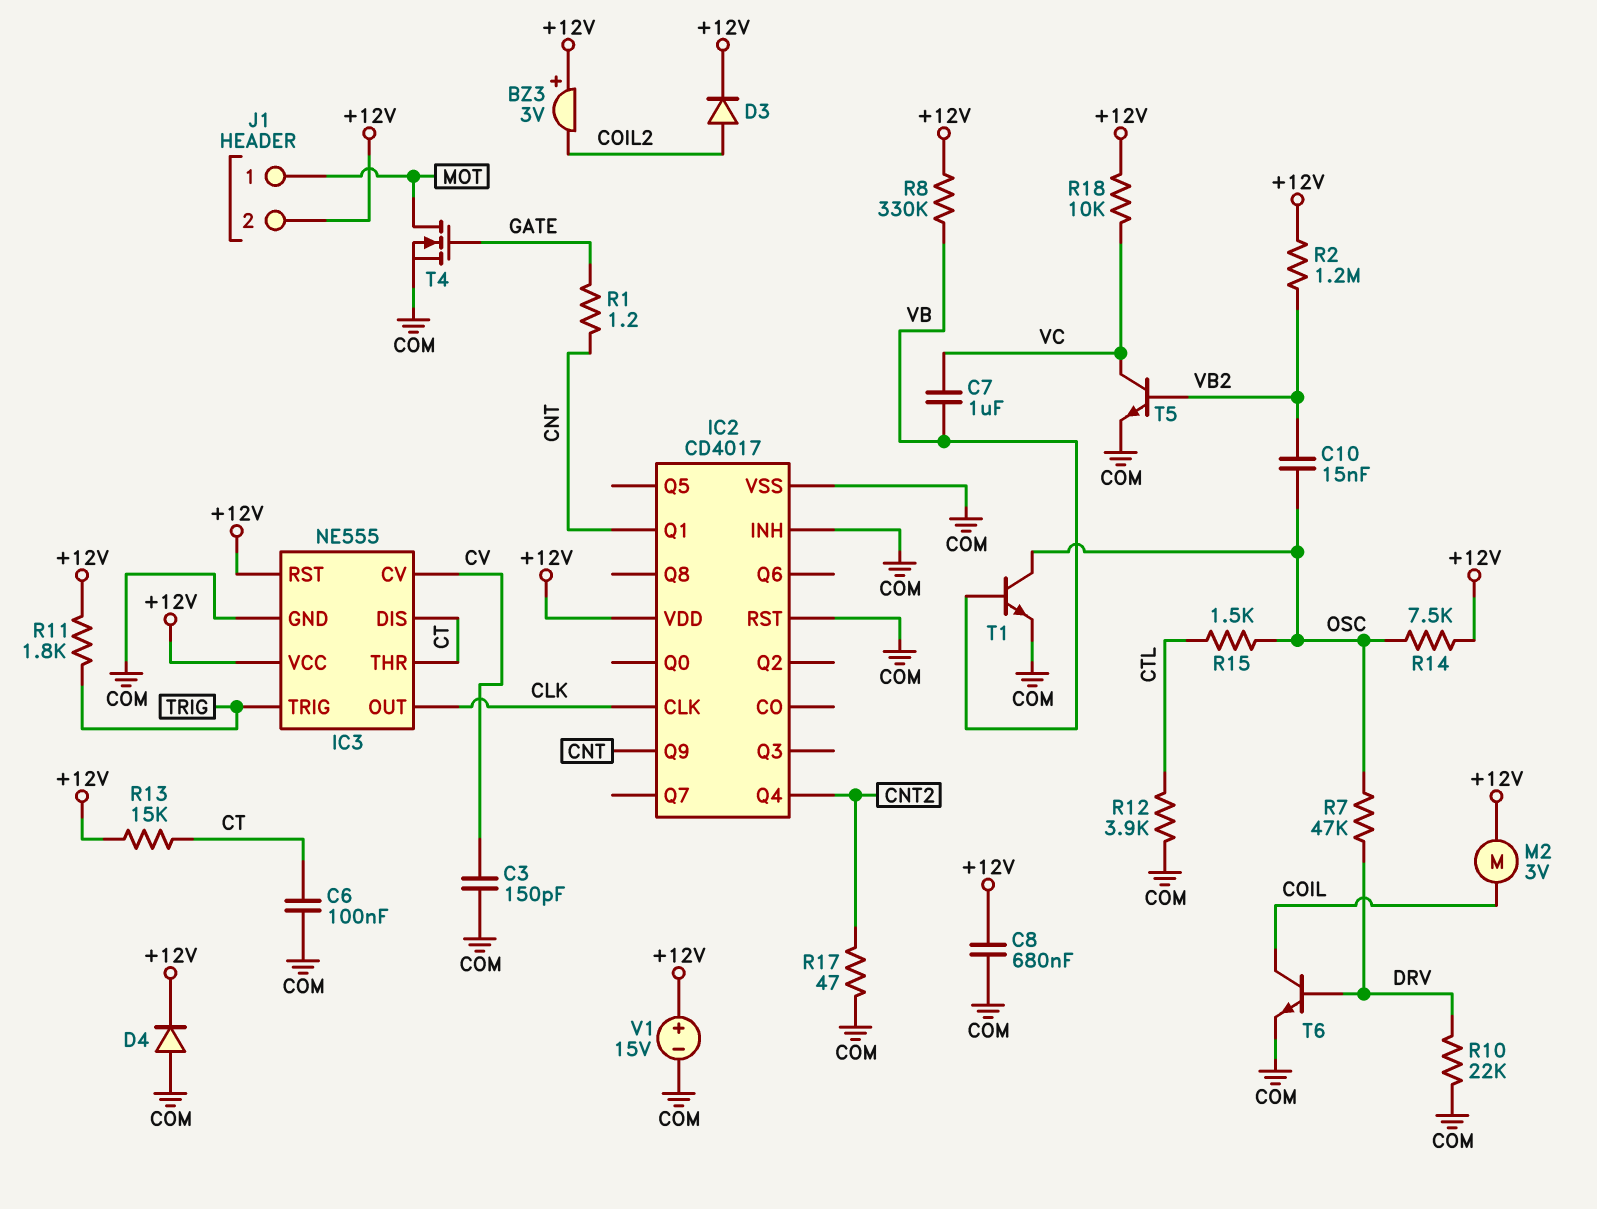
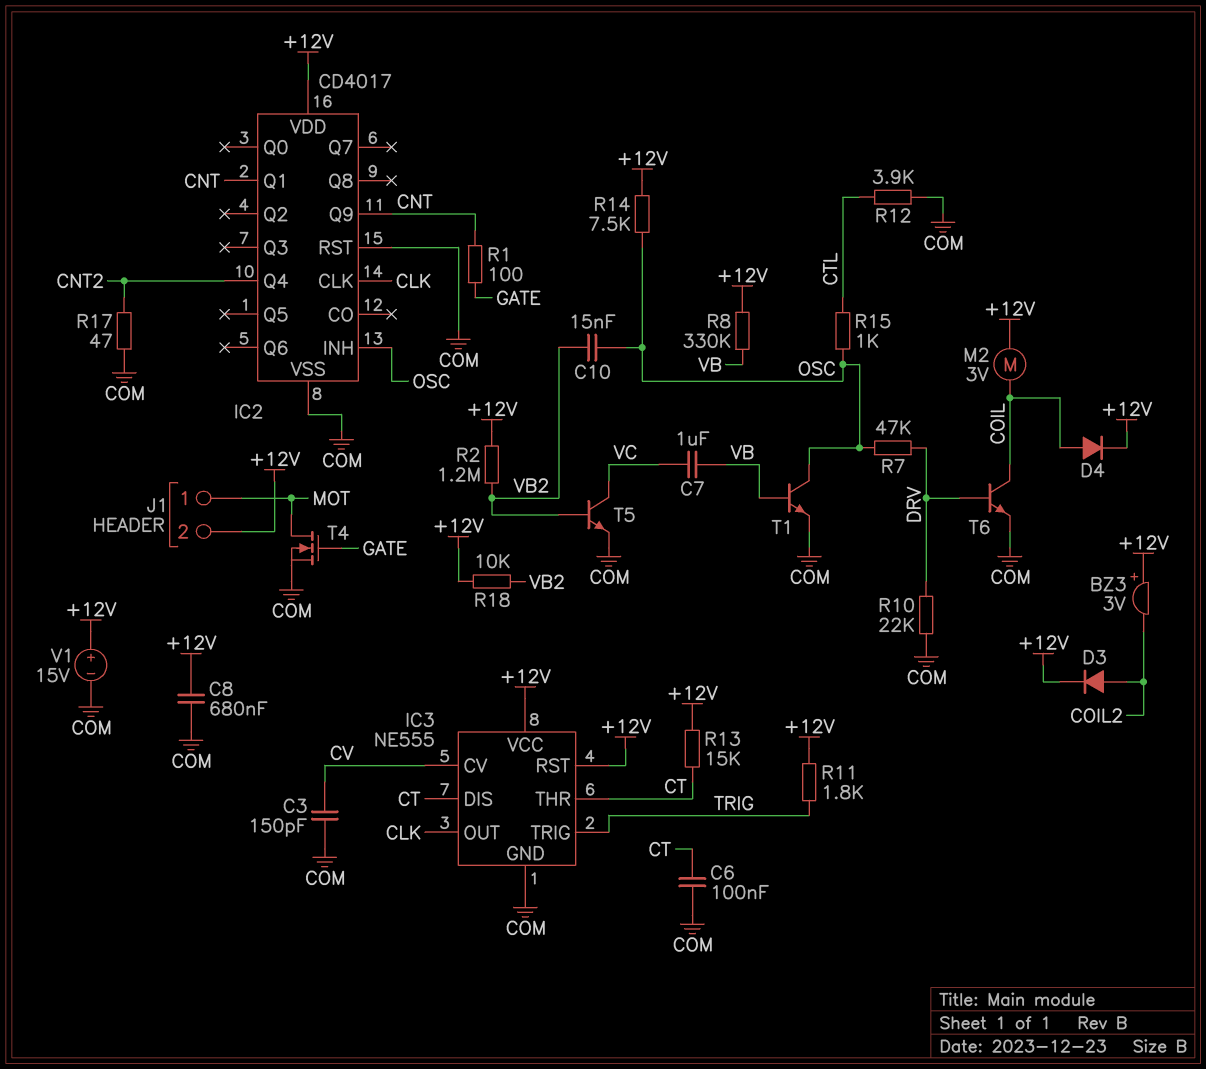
D4: diode (A COM, K +12V) -> diode (A COIL, K +12V)
IC2 pin INH: COM -> OSC
R1: 1.2 (CNT, GATE) -> 100 (CNT, GATE)
R15: 1.5k (CTL, OSC) -> 1k (CTL, OSC)
R18: 10k (+12V, VC) -> 10k (+12V, VB2)

